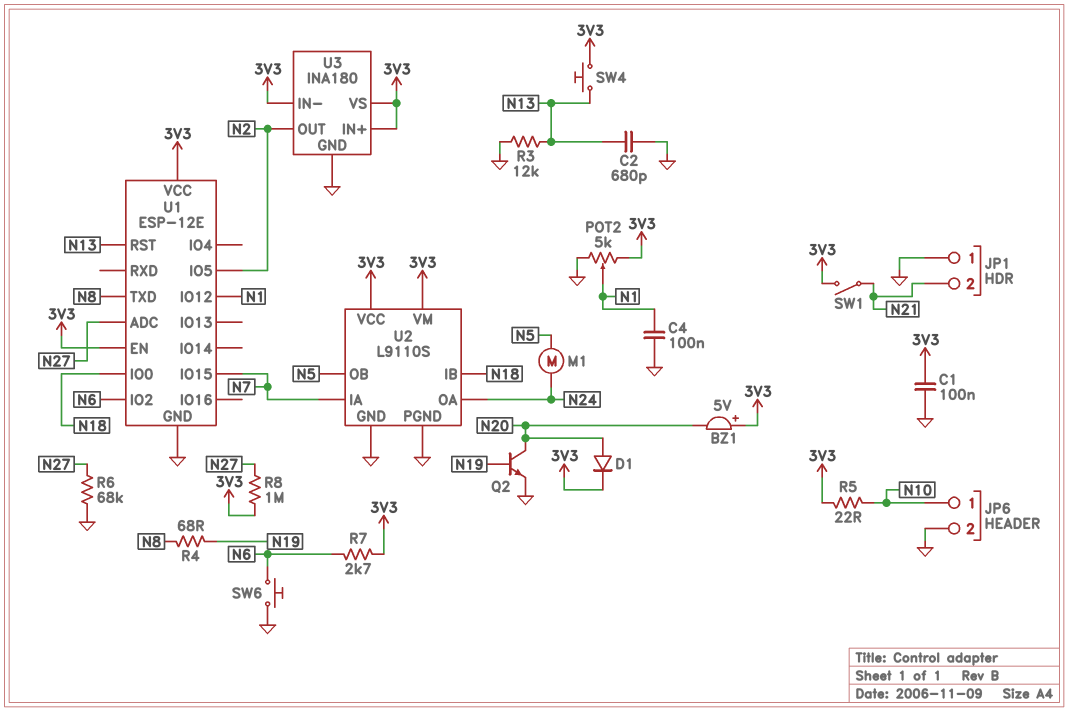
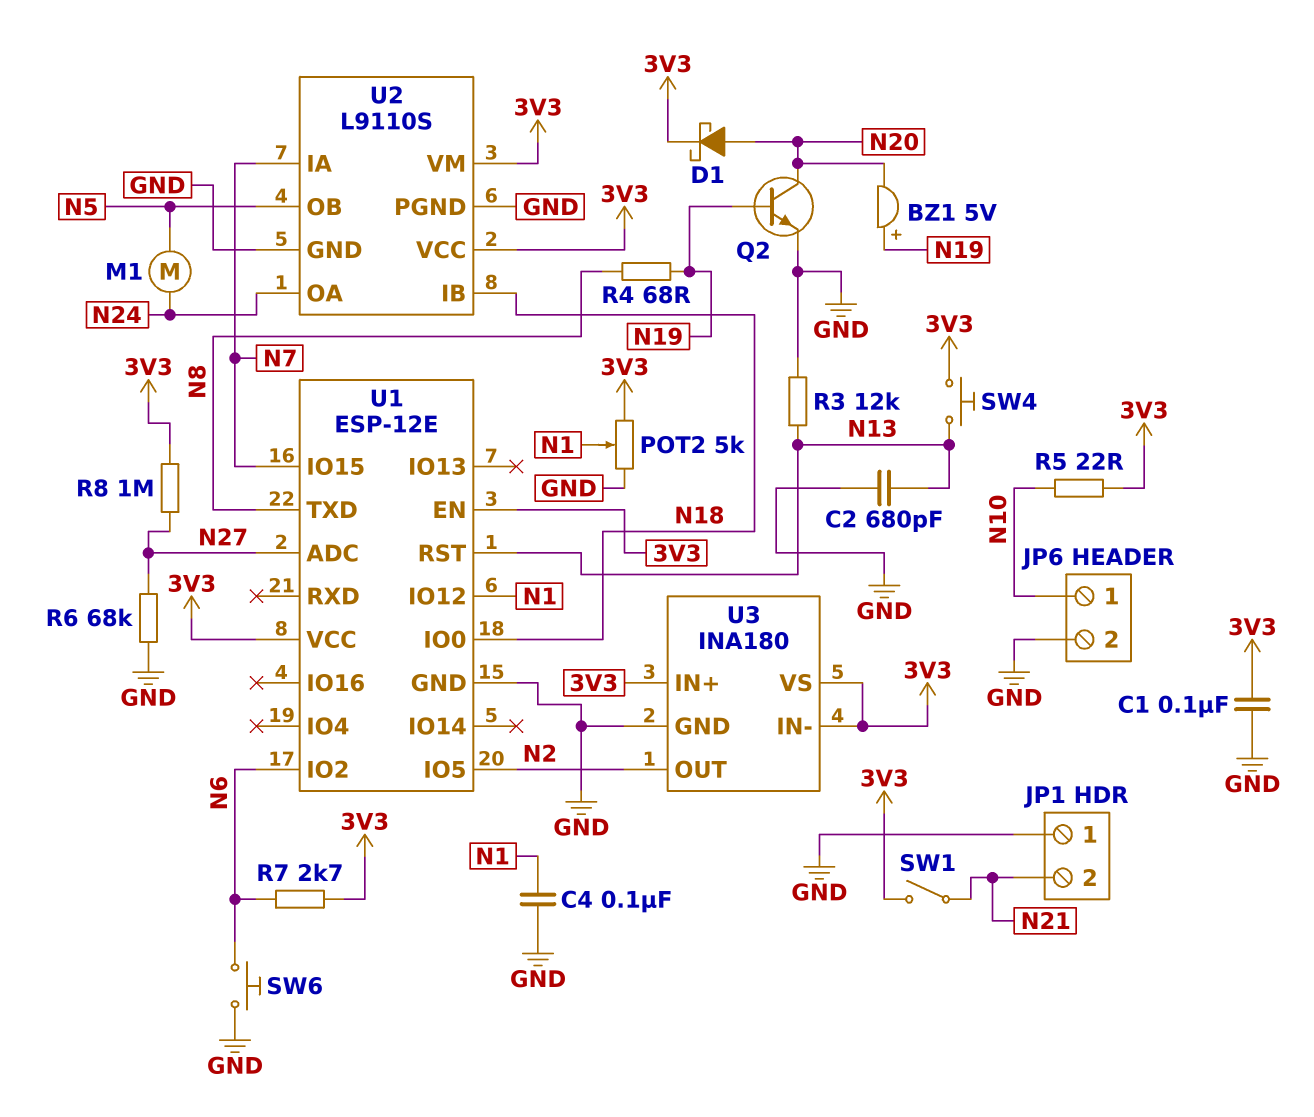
BZ1: buzzer 5V (plus 3V3, minus N20) -> buzzer 5V (plus N19, minus N20)
D1: diode (A N20, K 3V3) -> schottky (A N20, K 3V3)

